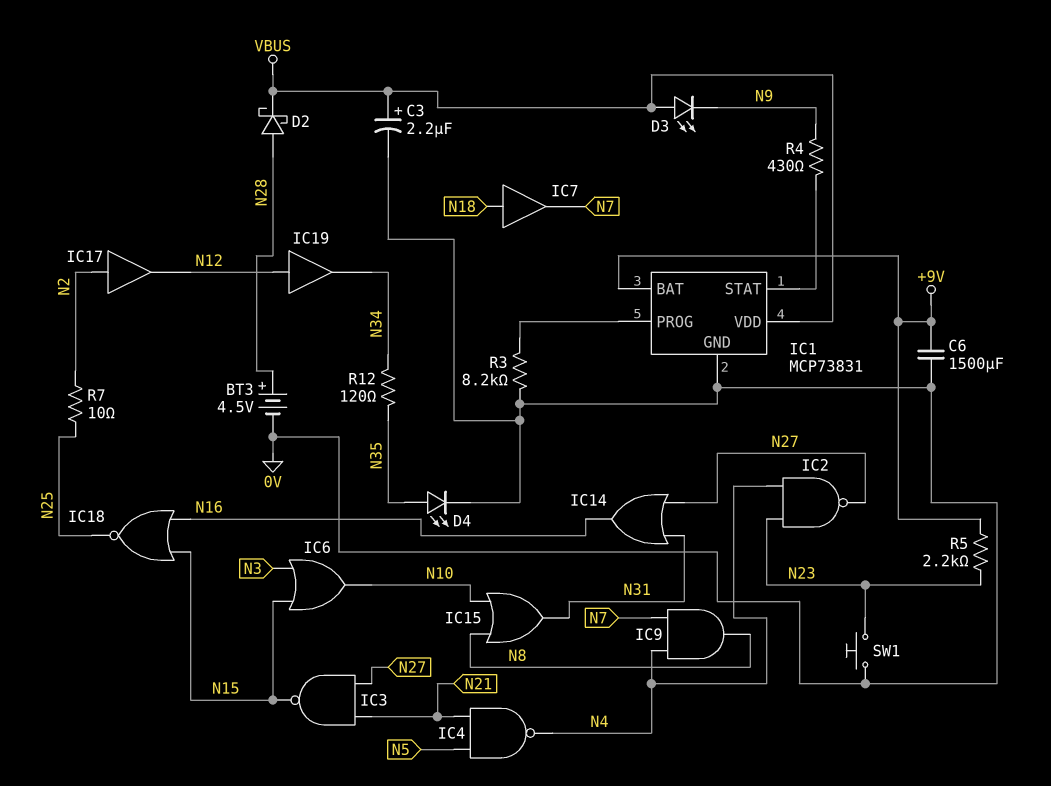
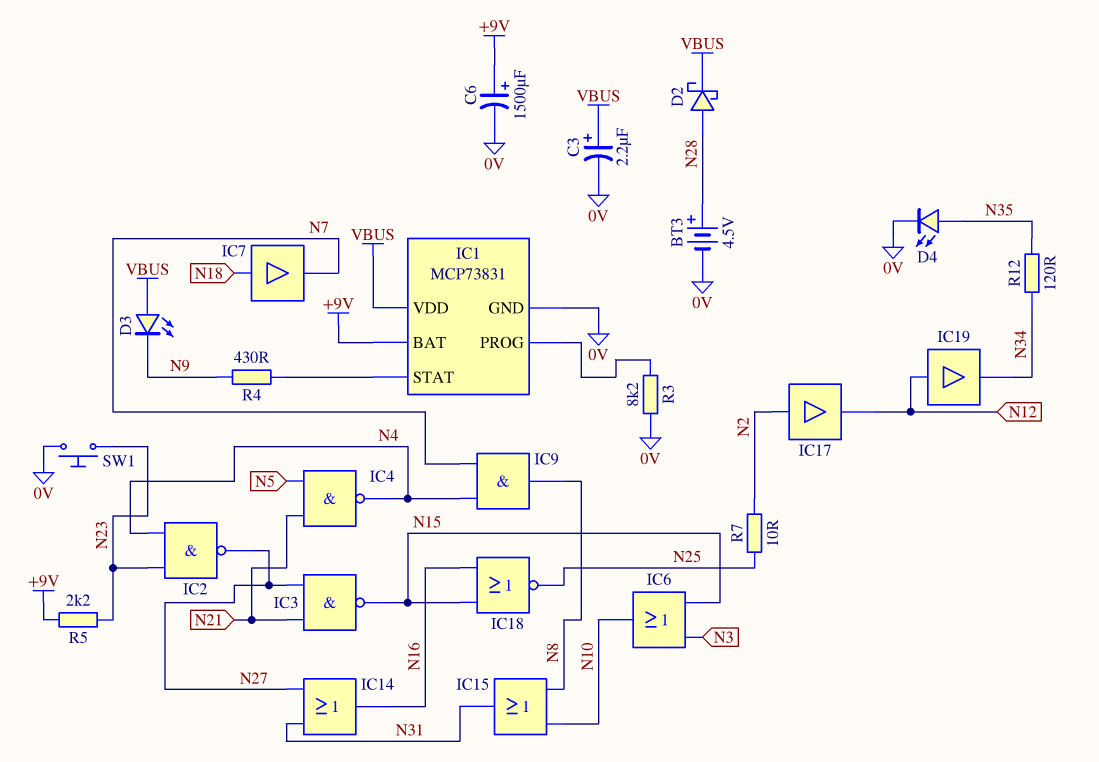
C6: 1500uF (+9V, 0V) -> 1500uF (plus +9V, minus 0V)

